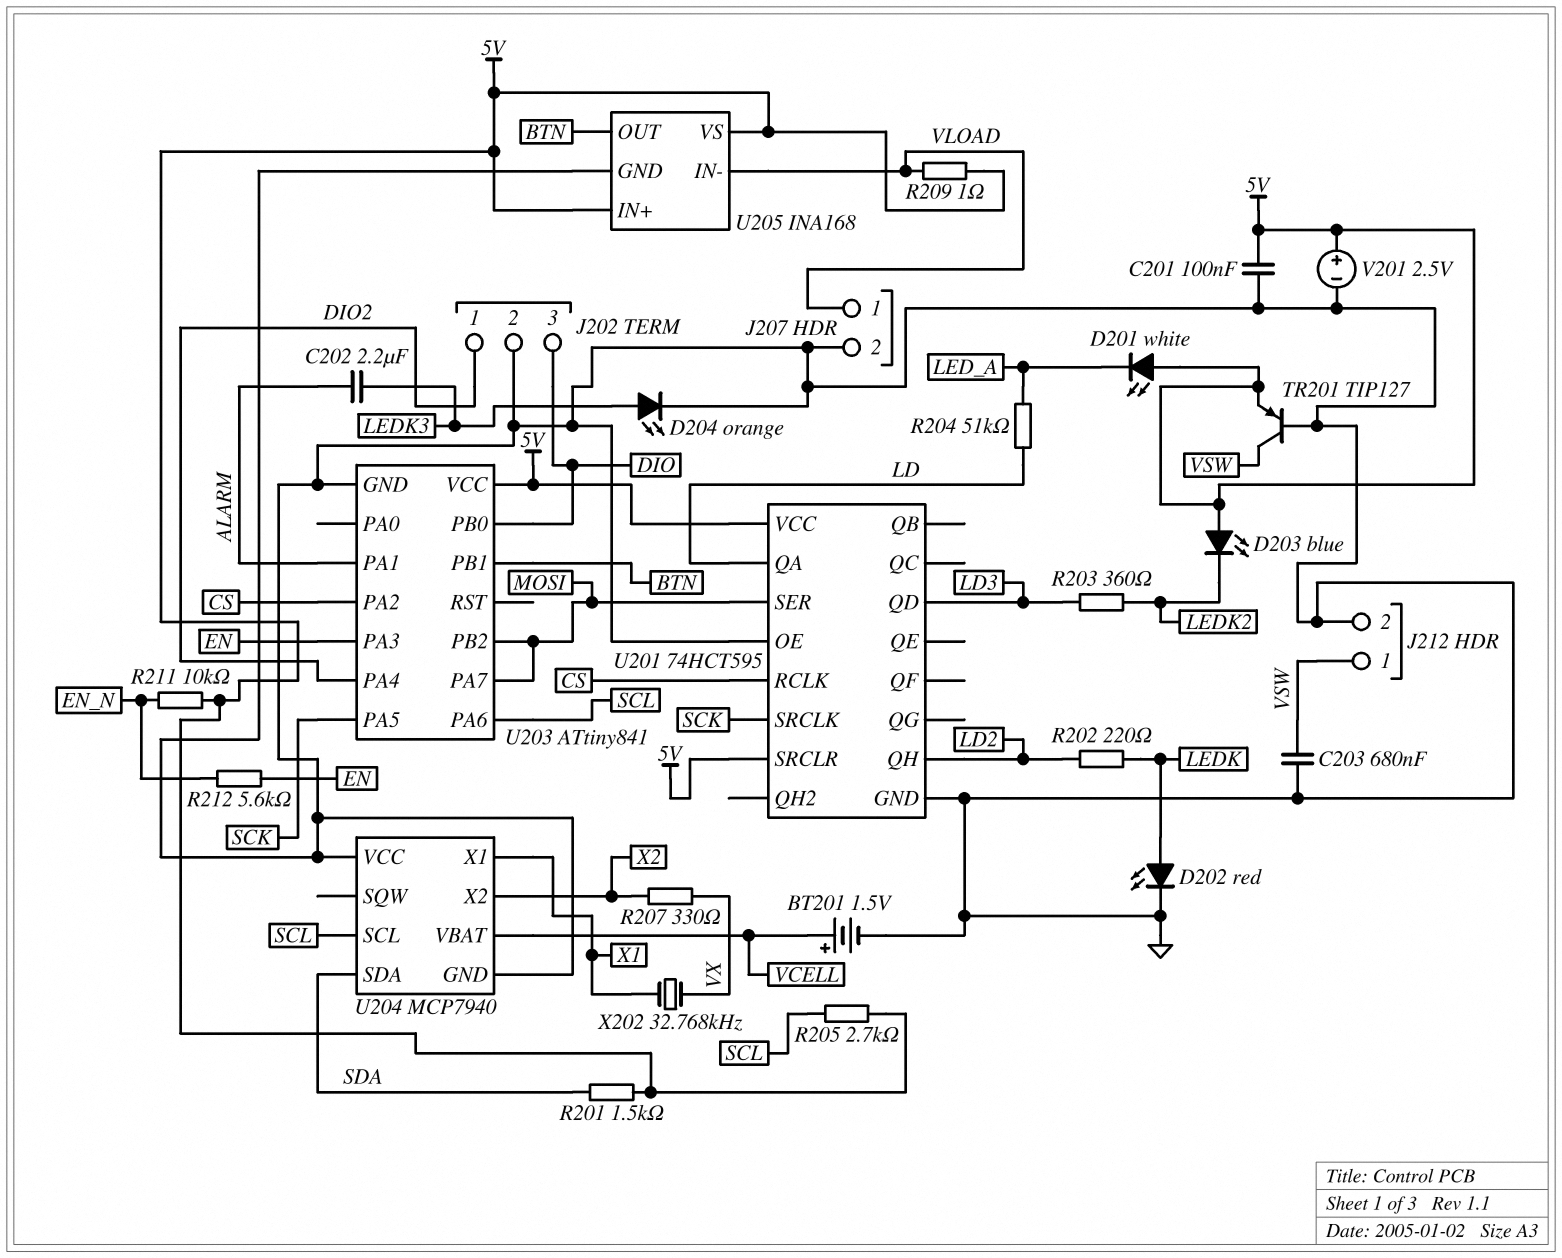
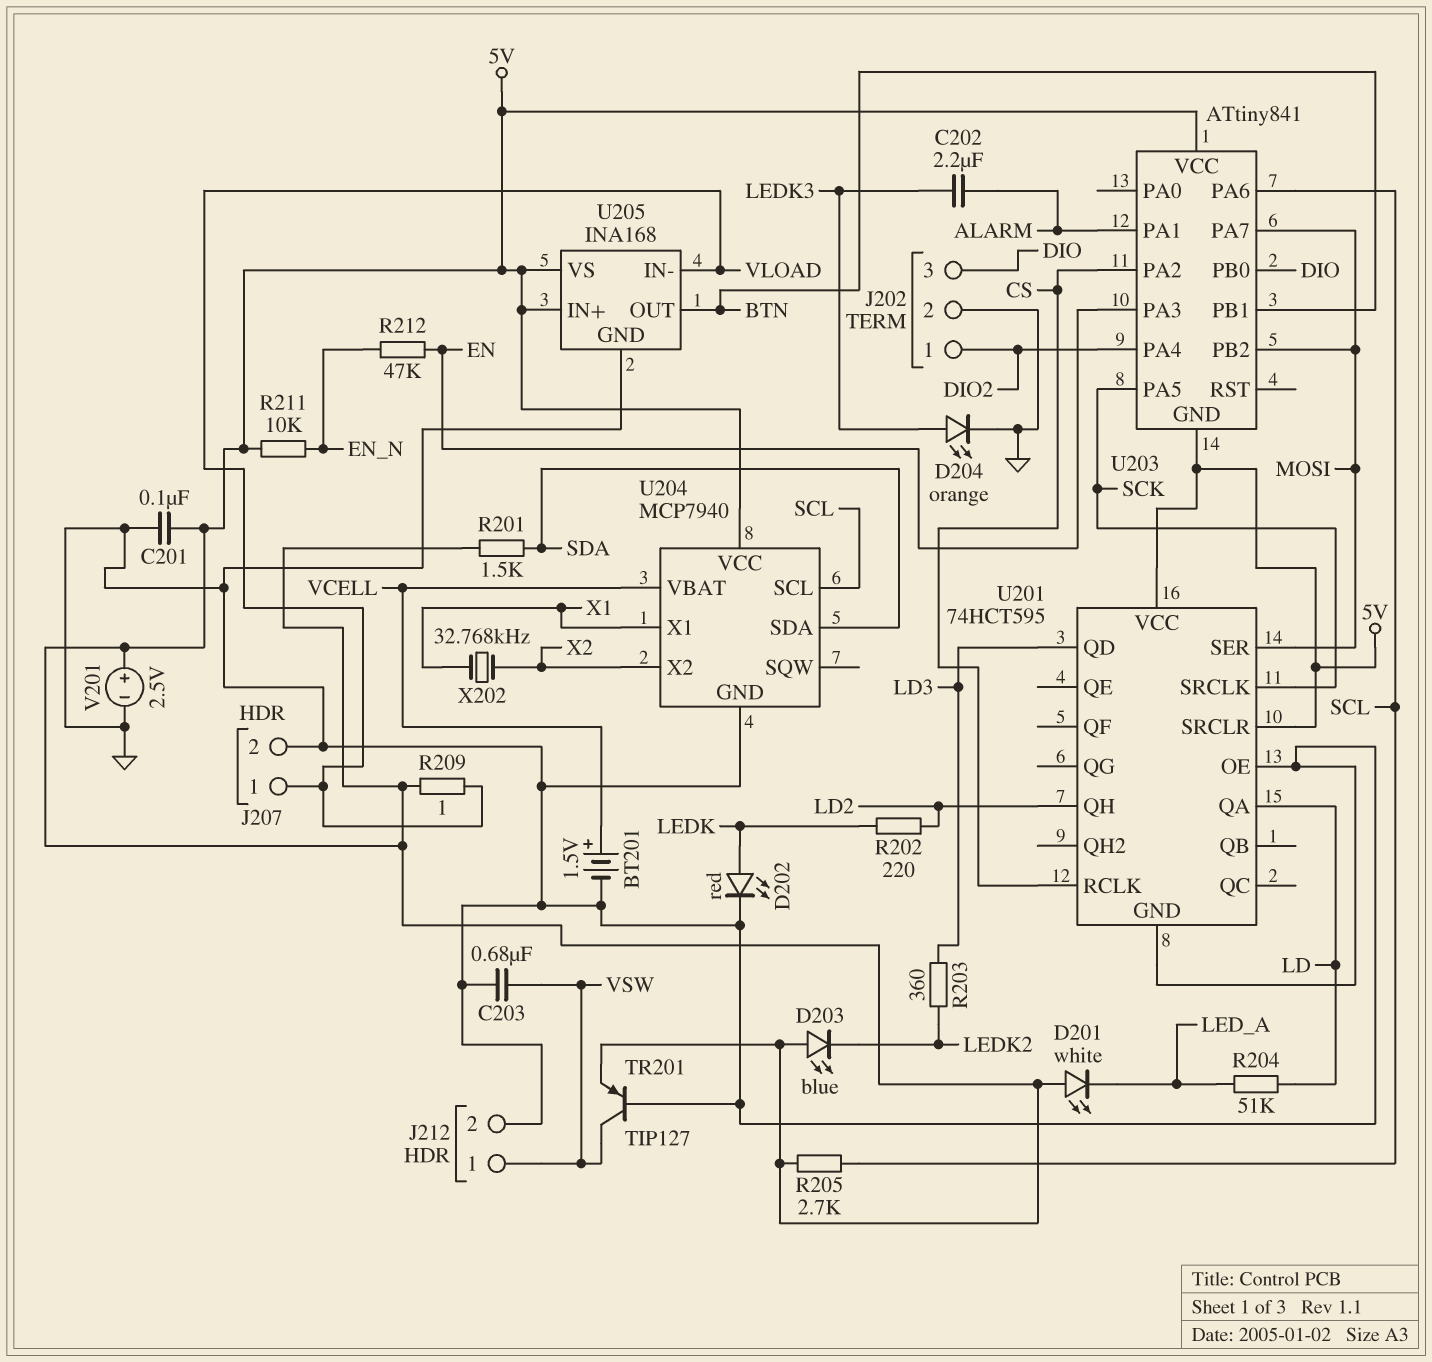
R207: 330 (VX, X2) -> none
R212: 5.6k (EN, EN_N) -> 47k (EN, EN_N)
U203 pin GND: GND -> 5V
U204 pin VCC: GND -> 5V
X202: 32.768kHz (VX, X1) -> 32.768kHz (X1, X2)

